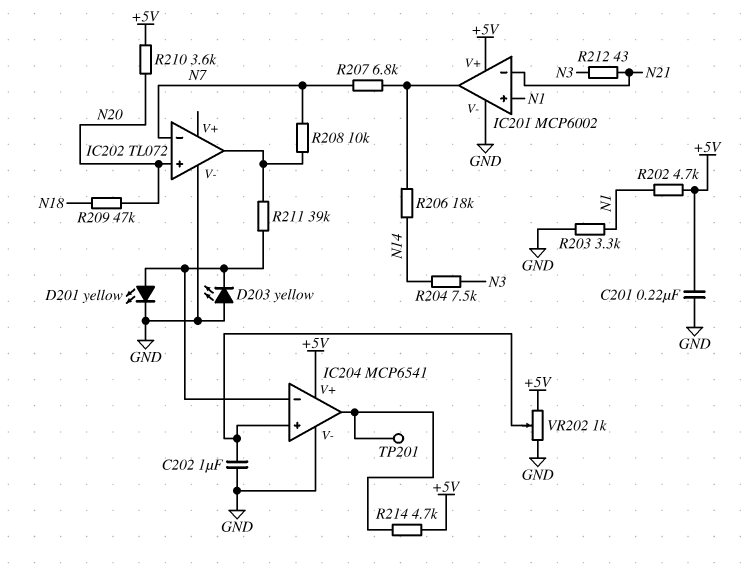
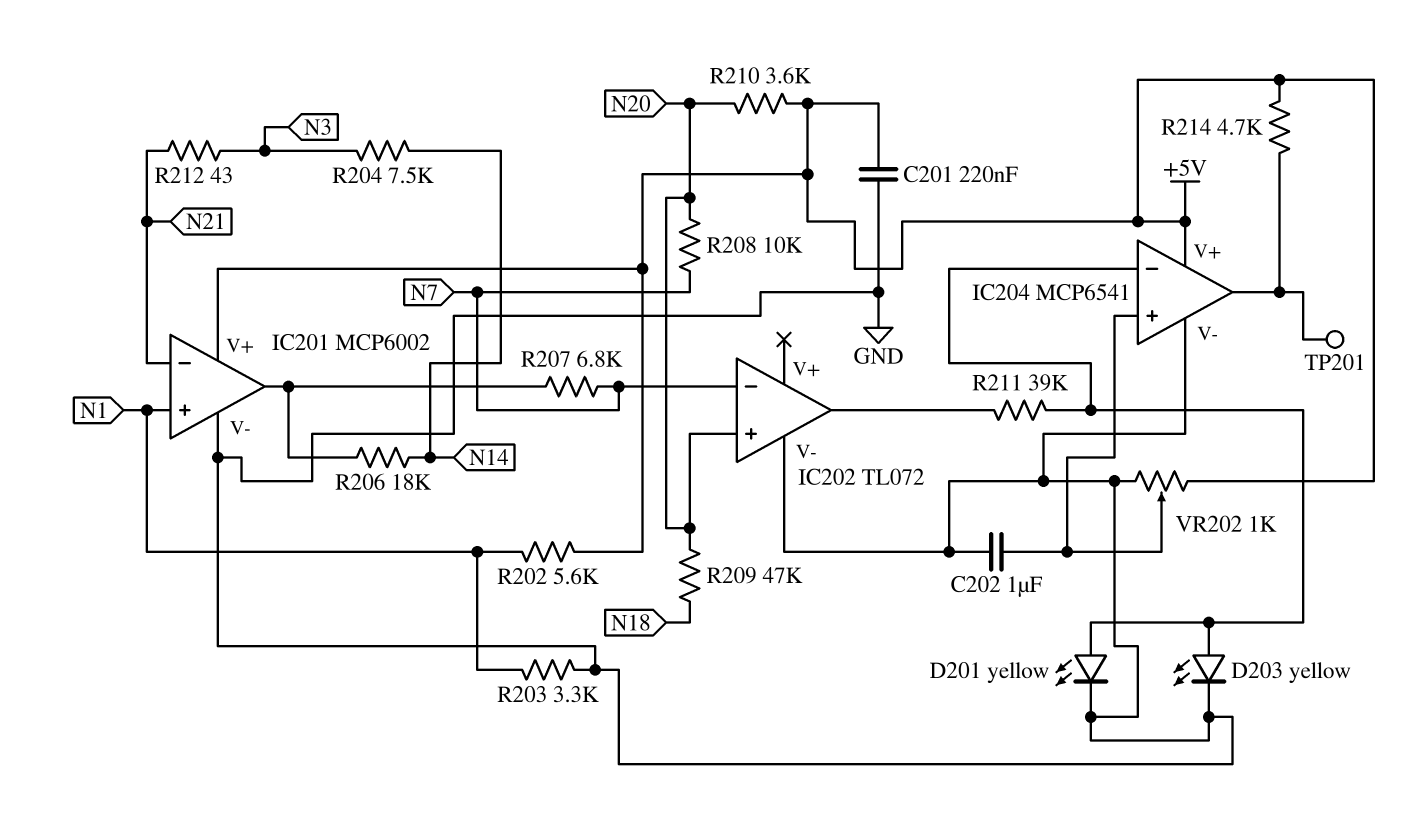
D203: LED yellow (A GND, K IC204/in-) -> LED yellow (A IC204/in-, K GND)
R202: 4.7k (+5V, N1) -> 5.6k (+5V, N1)
R208: 10k (IC202/out, N7) -> 10k (N7, N20)

